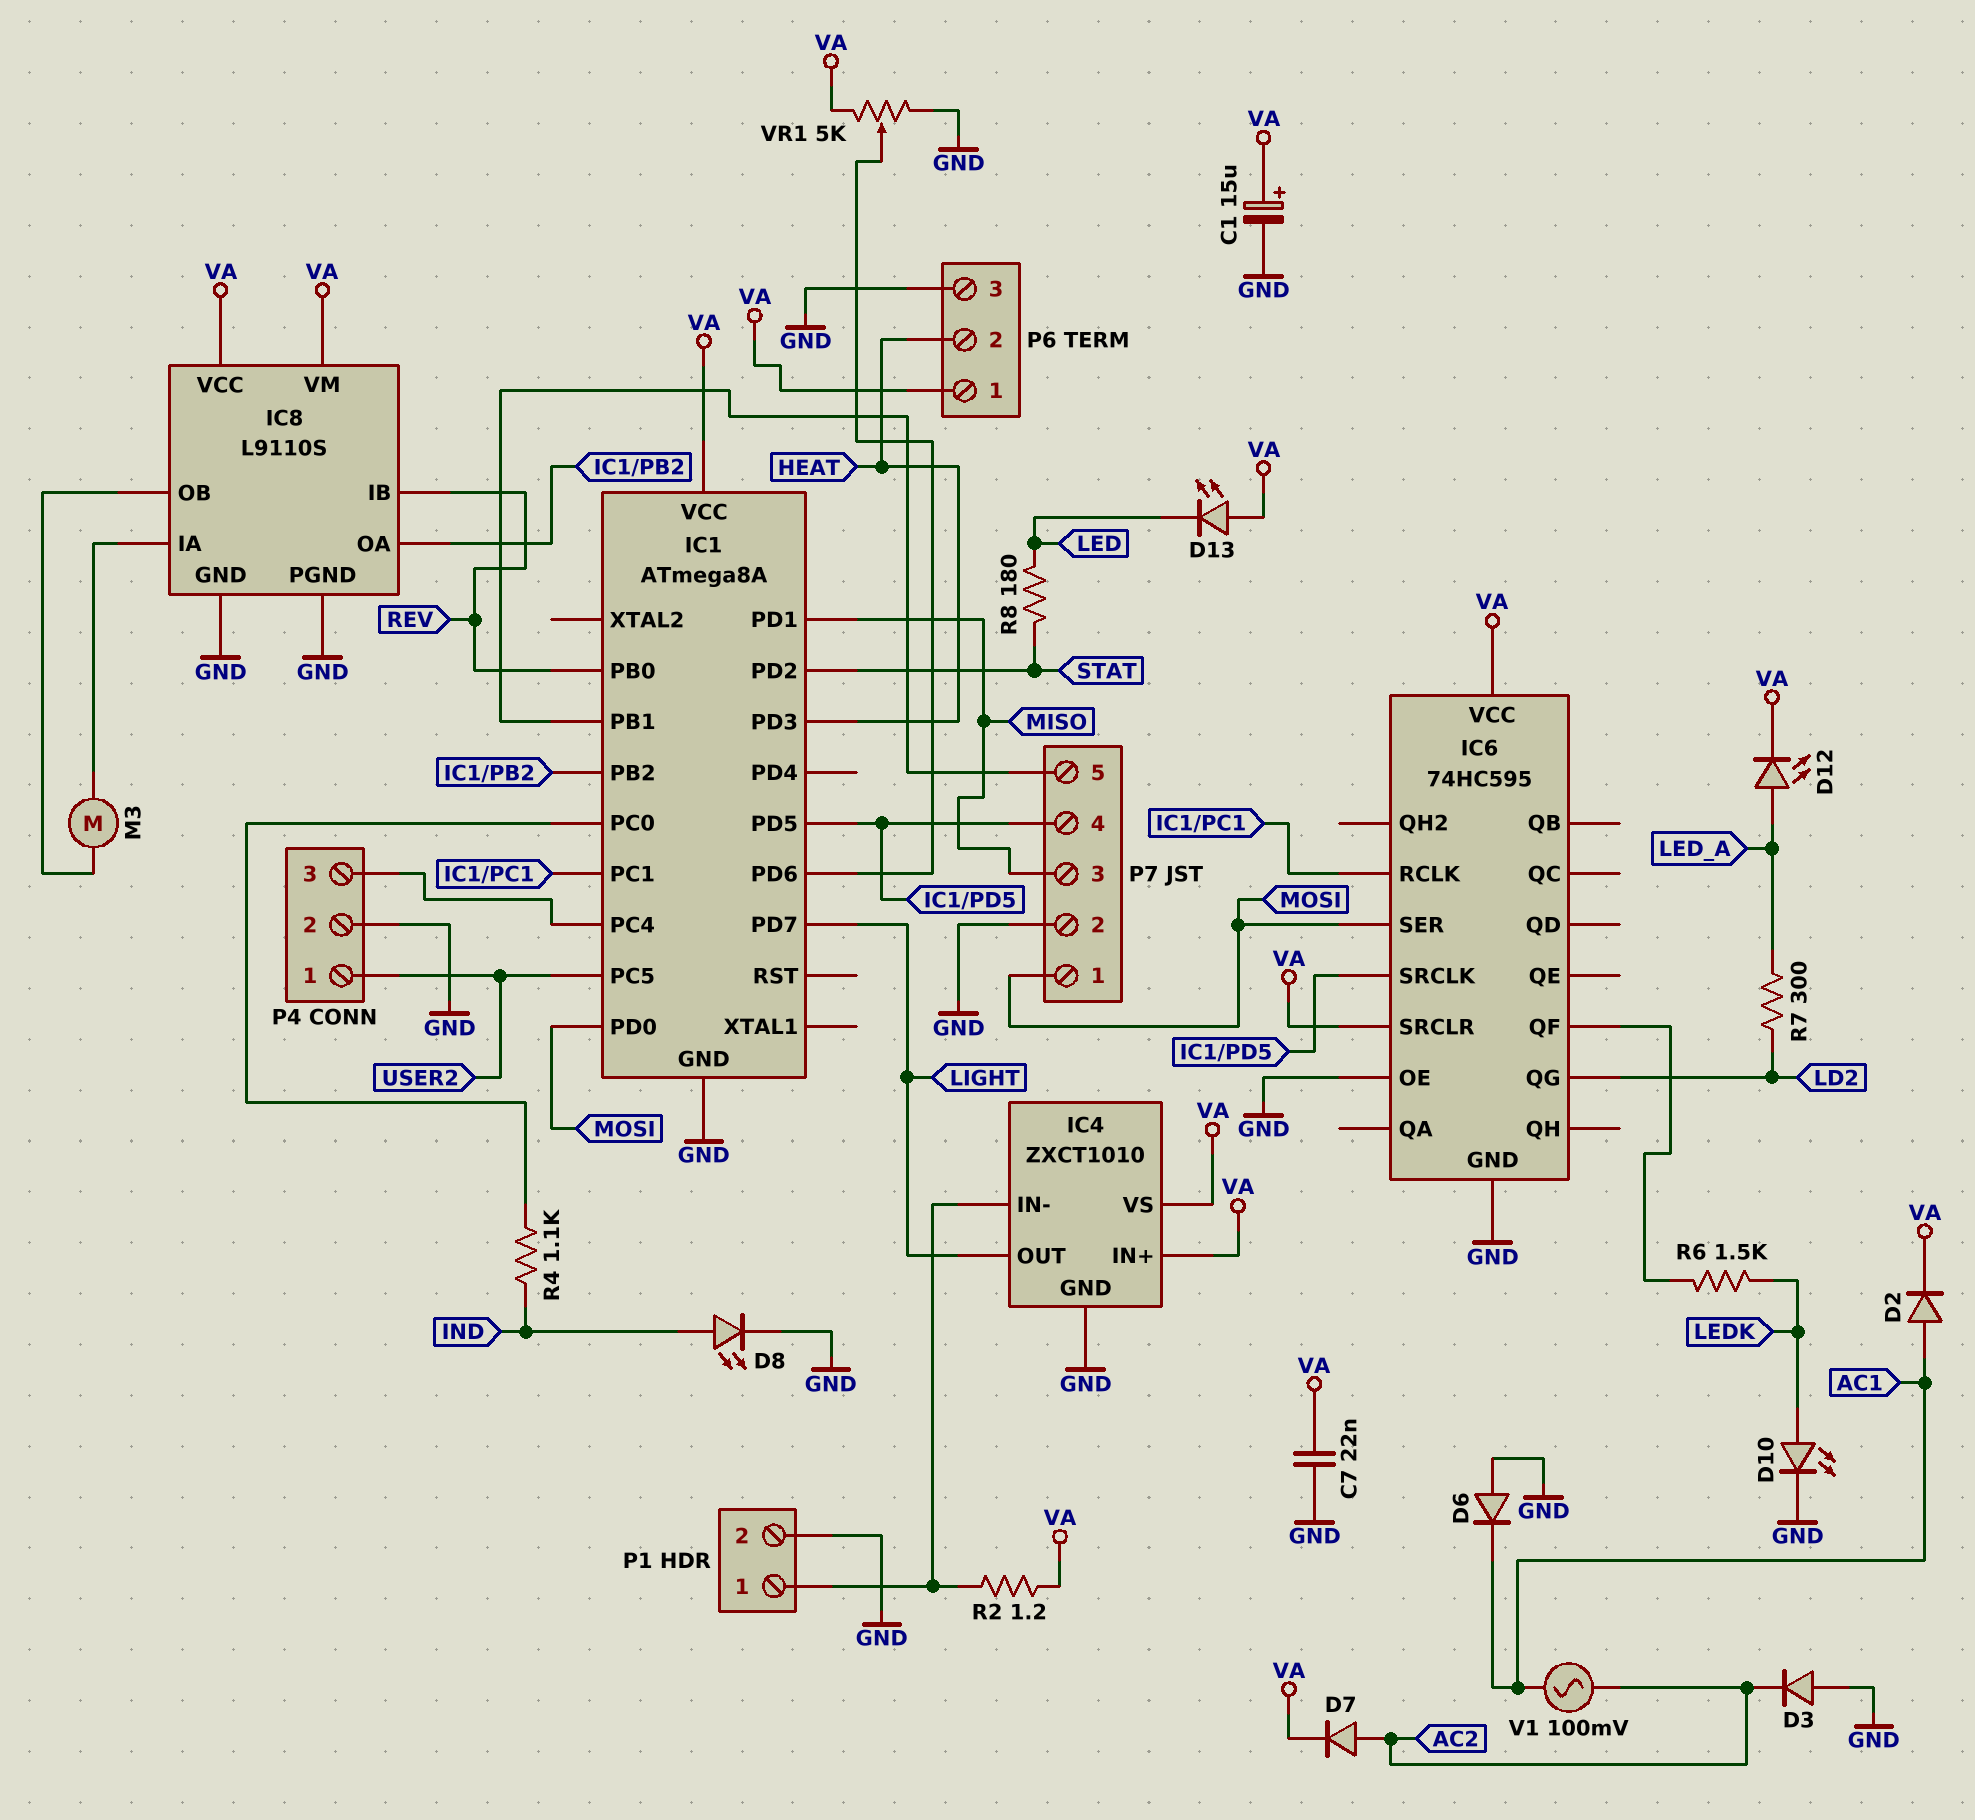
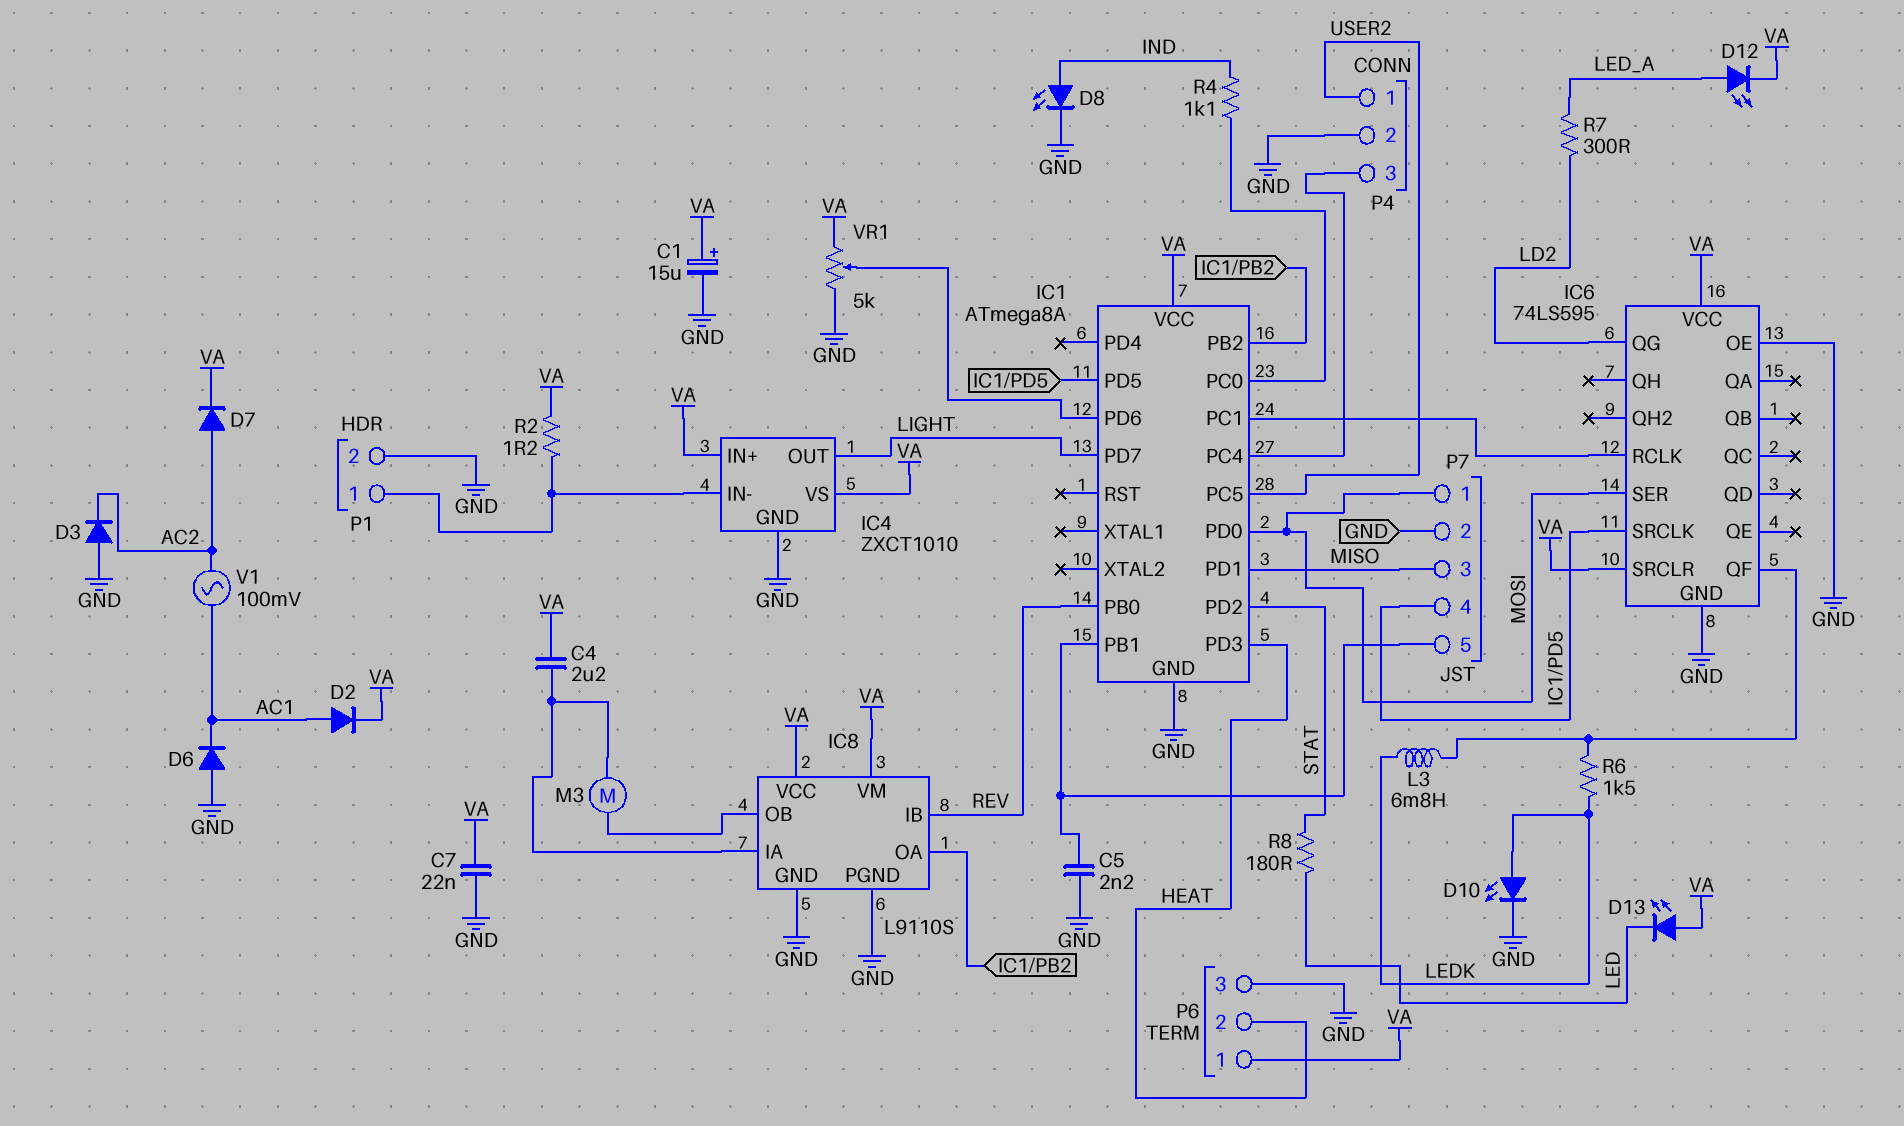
C4: none -> 2.2uF (IC8/IA, VA)
C5: none -> 2.2nF (GND, IC1/PB1)
IC6: 74HC595 -> 74LS595
L3: none -> 6.8mH (IC6/QF, LEDK)

